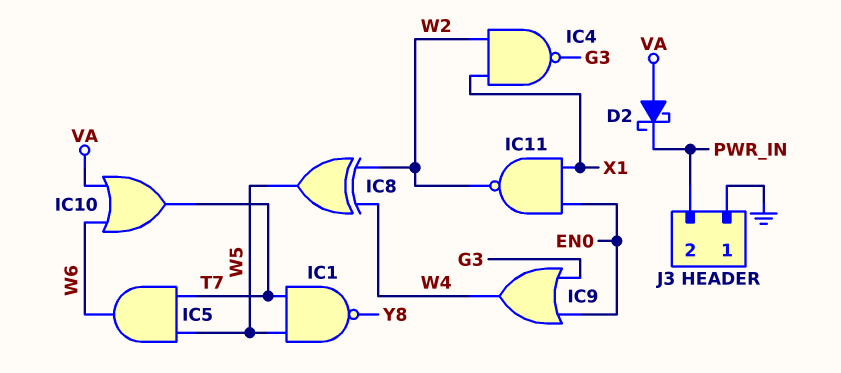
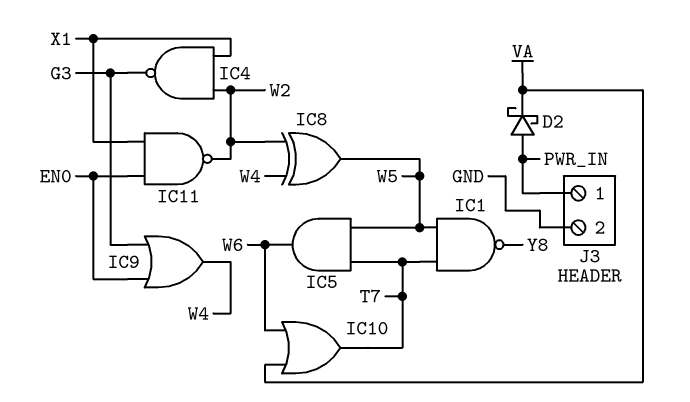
D2: schottky (A VA, K PWR_IN) -> schottky (A PWR_IN, K VA)
J3 pin 1: GND -> PWR_IN
J3 pin 2: PWR_IN -> GND

